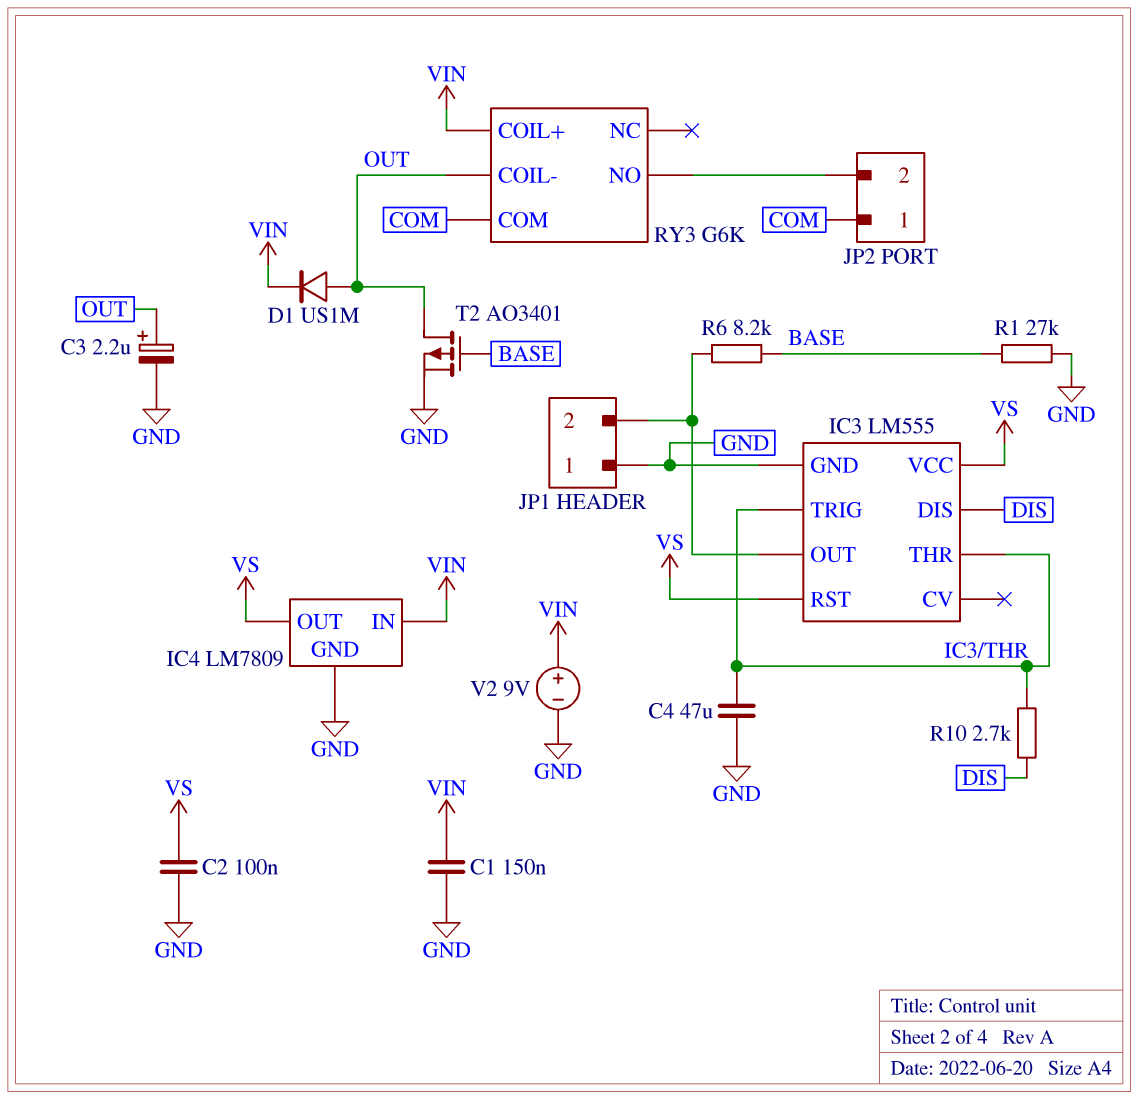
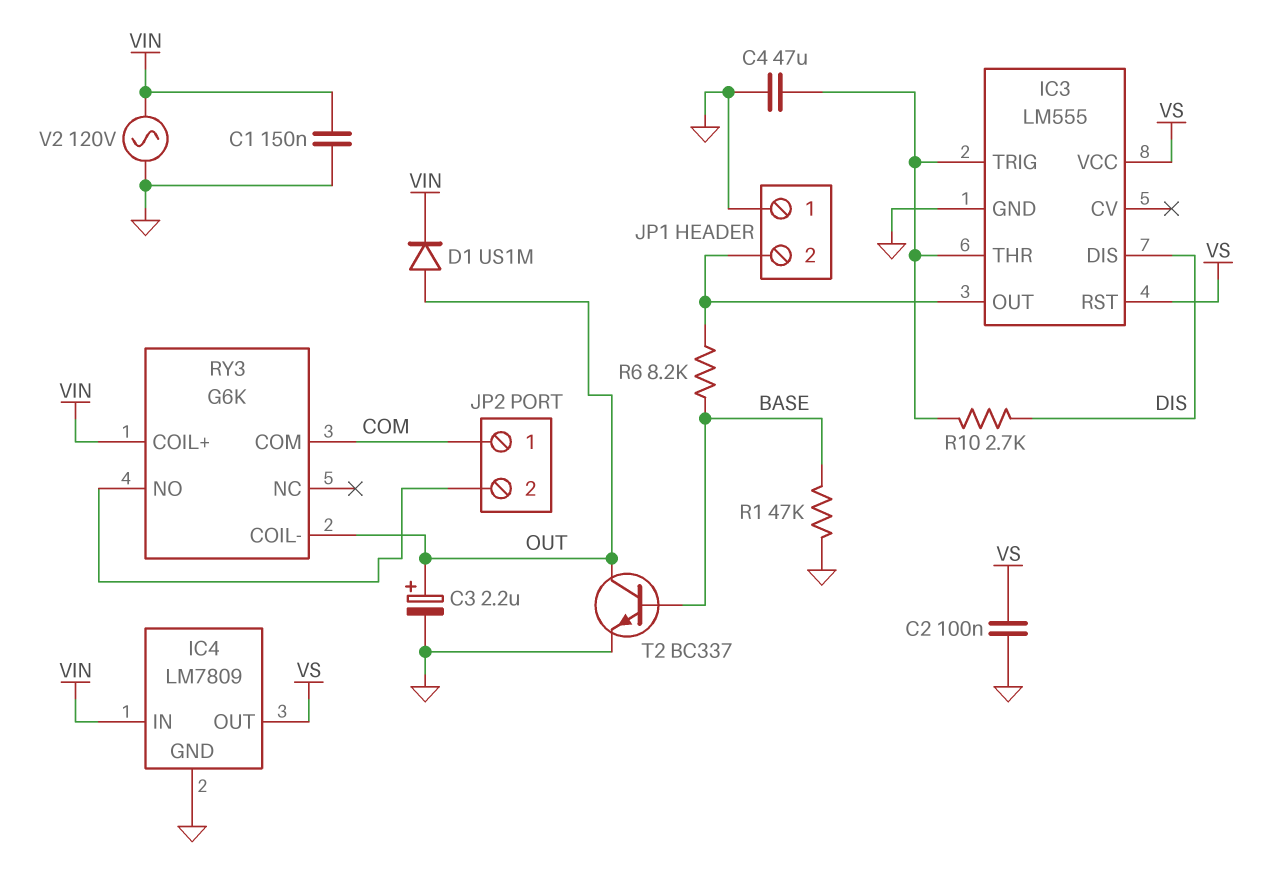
R1: 27k (BASE, GND) -> 47k (BASE, GND)
T2: PMOS AO3401 (G BASE, D OUT, S GND) -> NPN BC337 (B BASE, C OUT, E GND)
V2: 9V (plus VIN, minus GND) -> AC 120V (GND, VIN)

